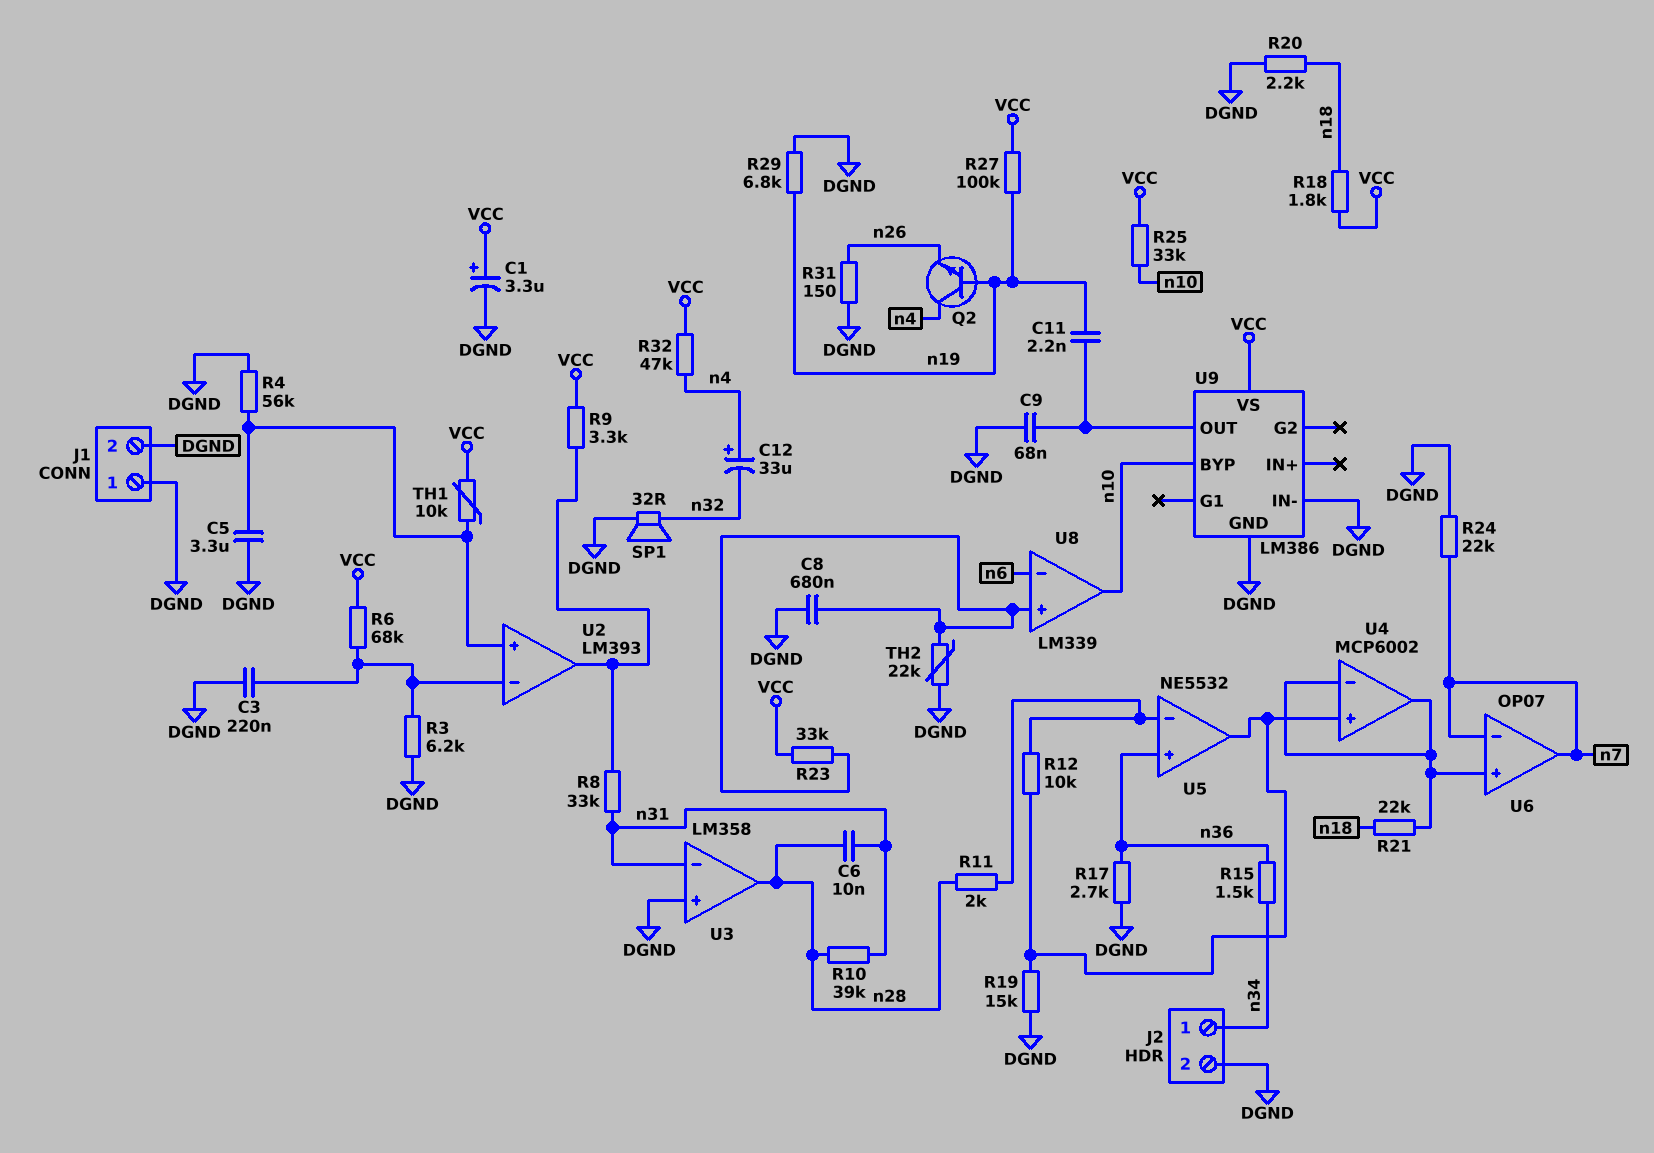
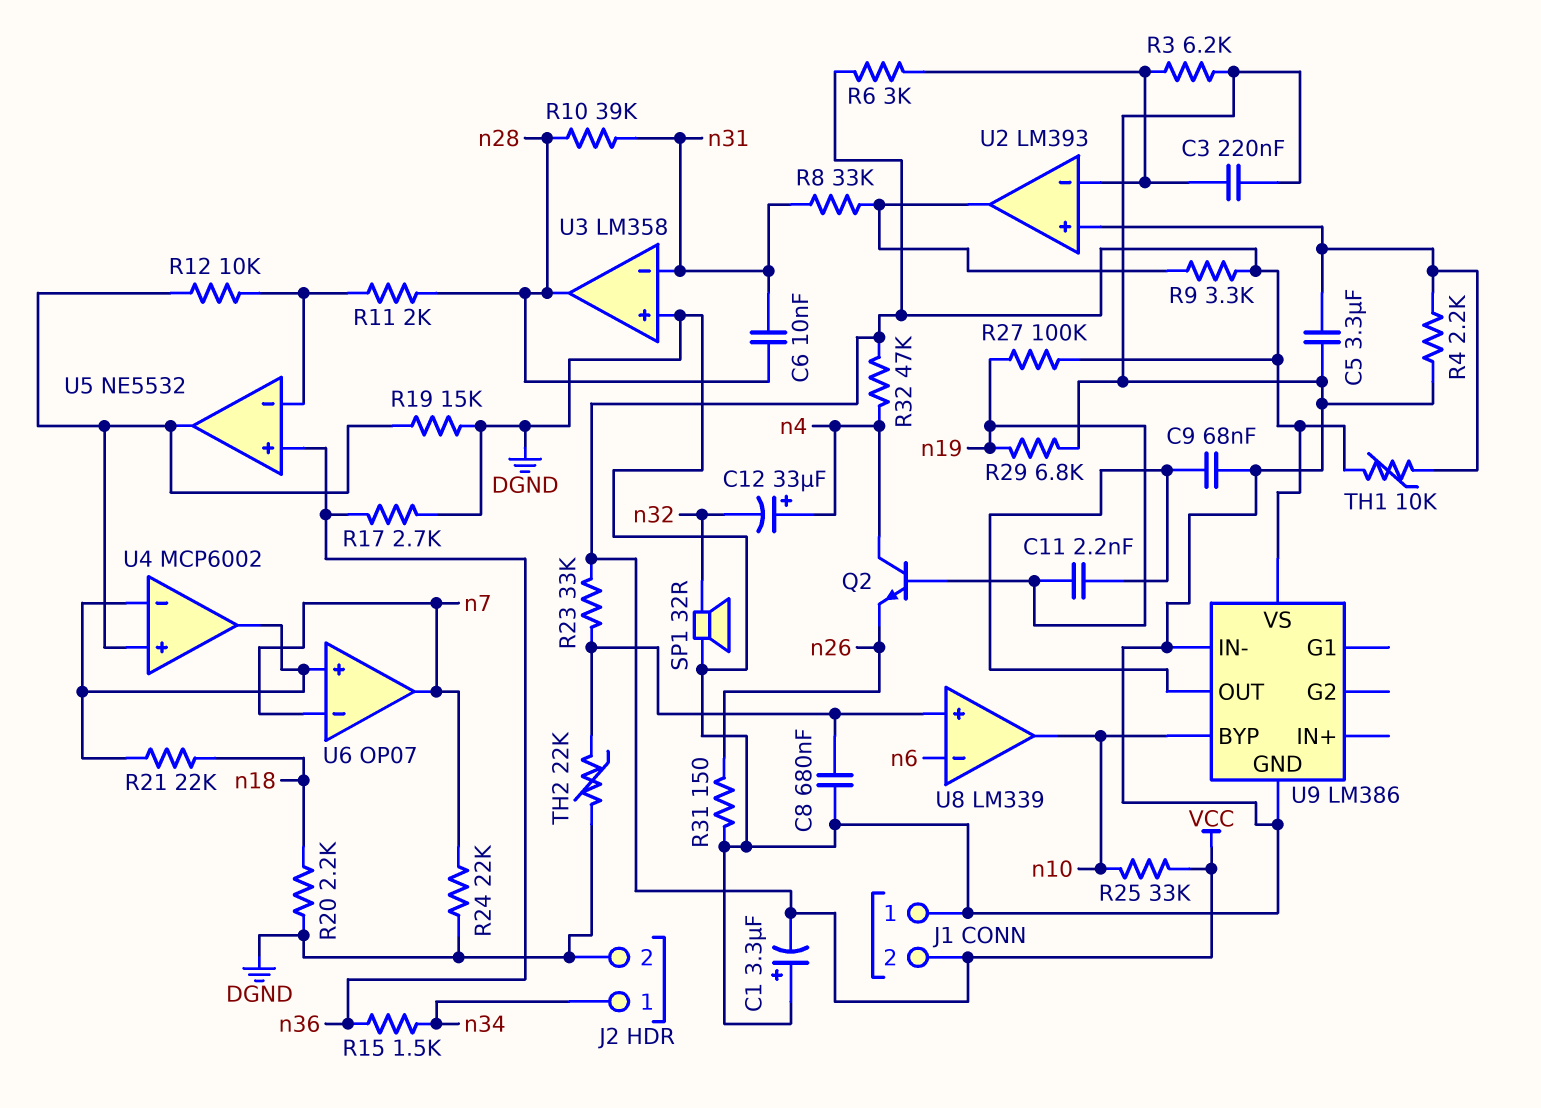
C1: 3.3uF (plus VCC, minus DGND) -> 3.3uF (plus DGND, minus VCC)
J1 pin 2: DGND -> VCC
R4: 56k (DGND, U2/in+) -> 2.2k (DGND, U2/in+)
R6: 68k (U2/in-, VCC) -> 3k (U2/in-, VCC)
R18: 1.8k (VCC, n18) -> none

